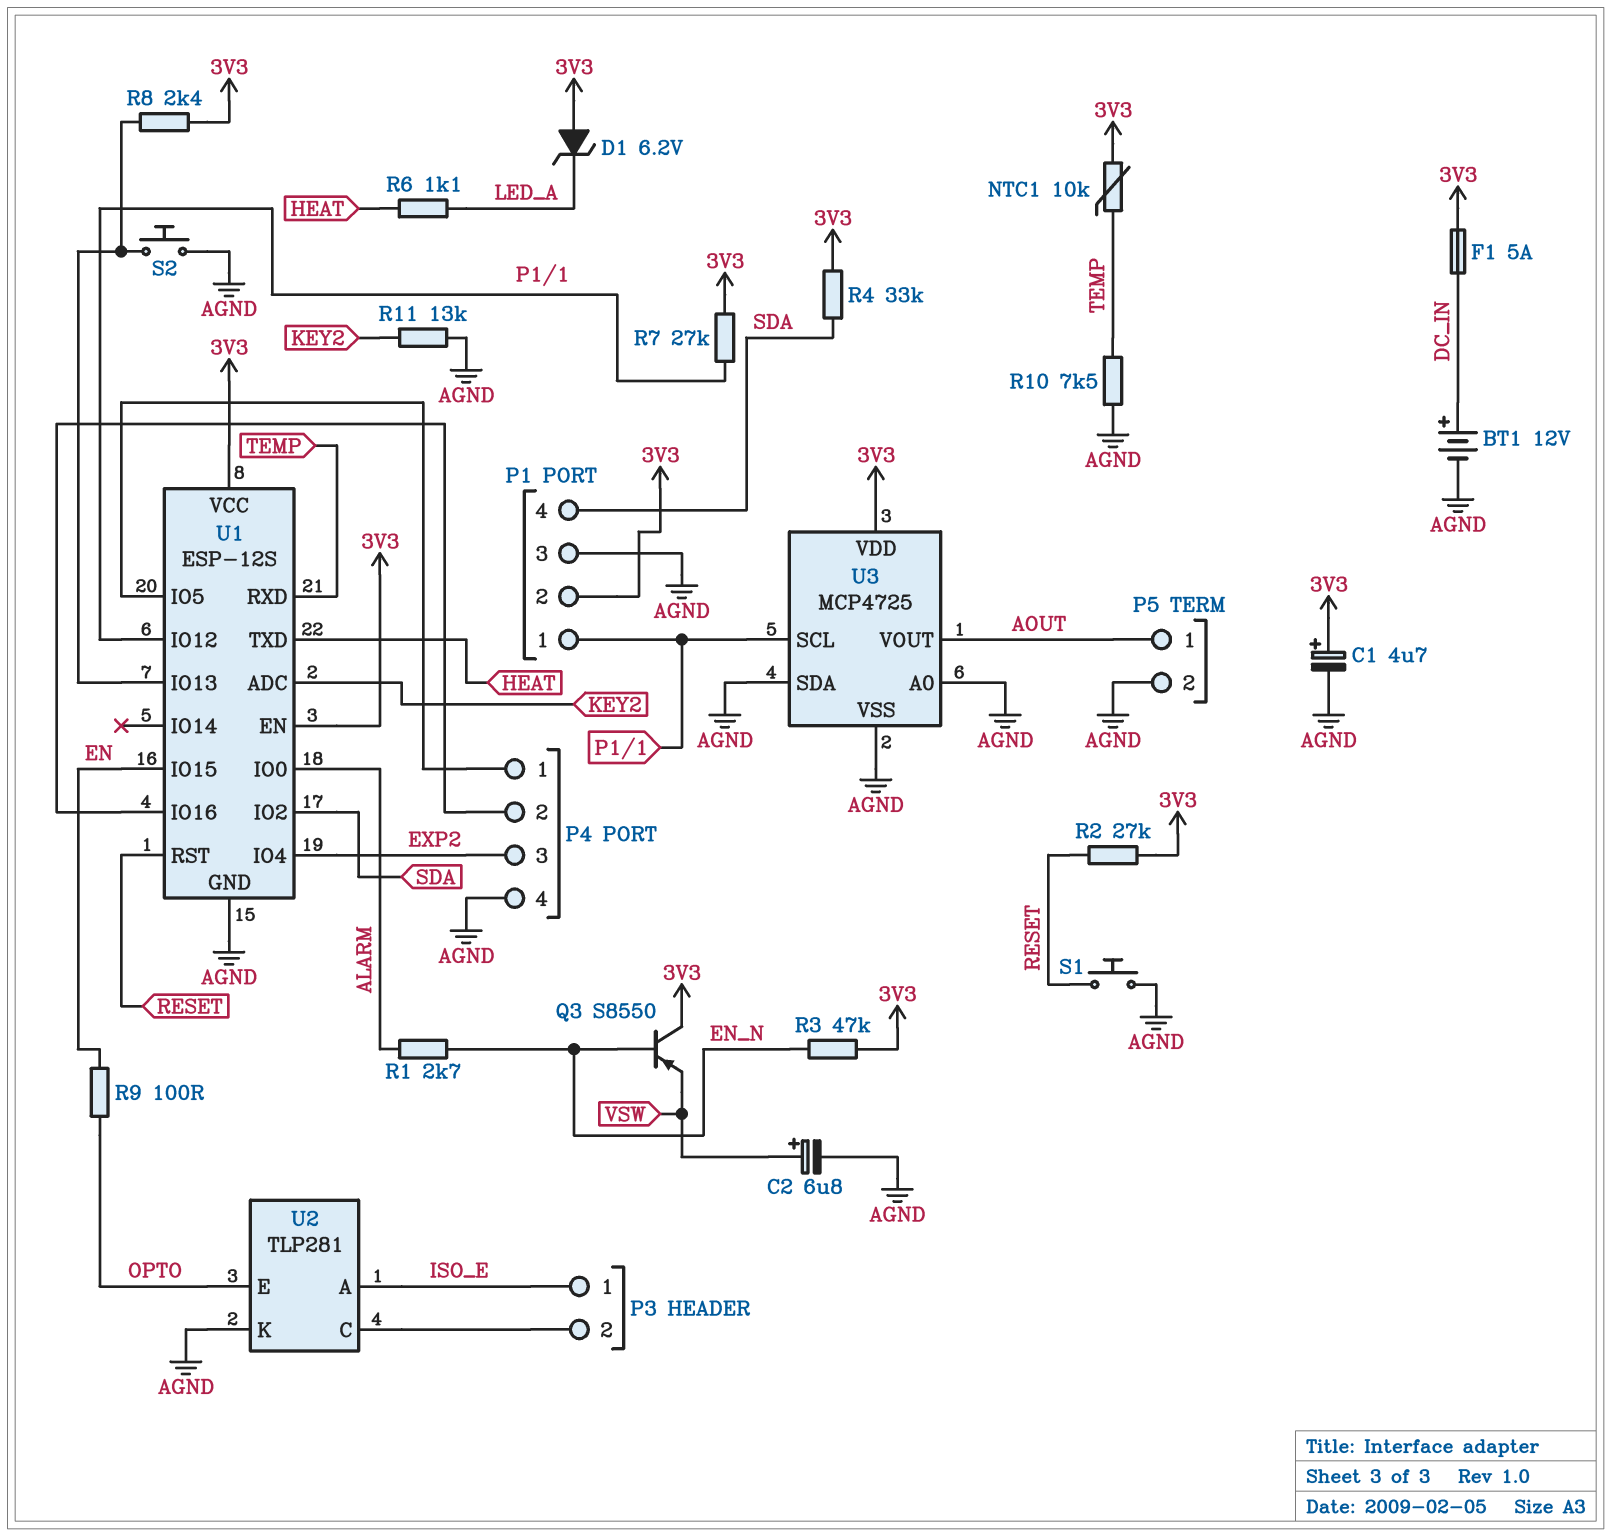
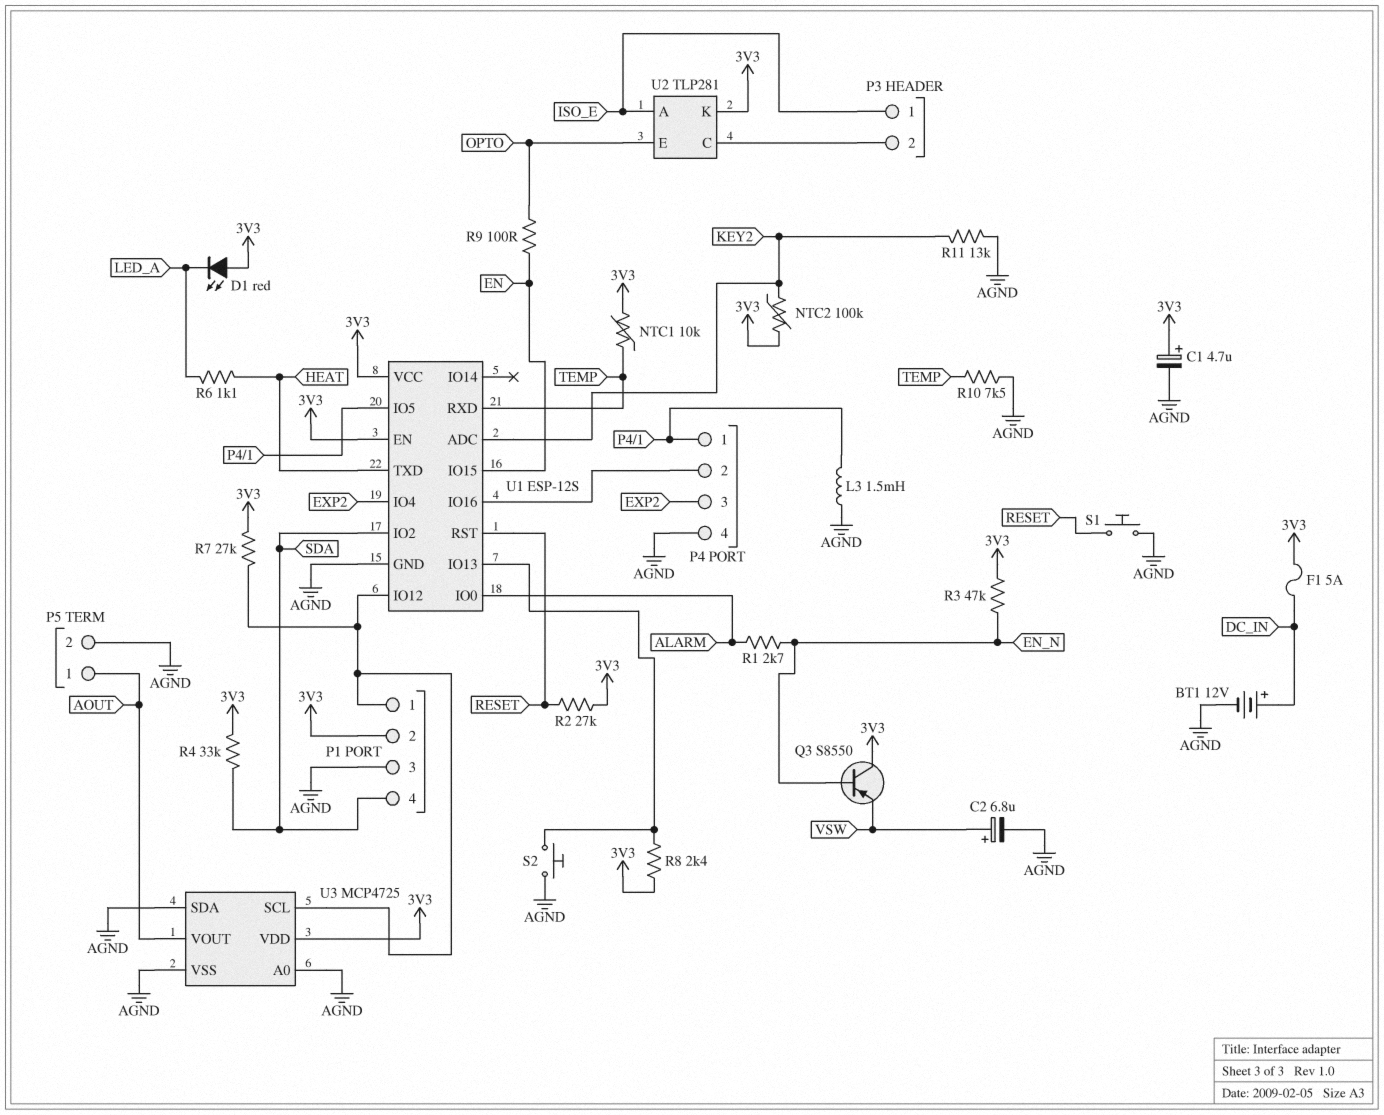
D1: zener 6.2V (A 3V3, K LED_A) -> LED red (A 3V3, K LED_A)
L3: none -> 1.5mH (AGND, P4/1)
NTC2: none -> 100k (3V3, KEY2)
U2 pin K: AGND -> 3V3

